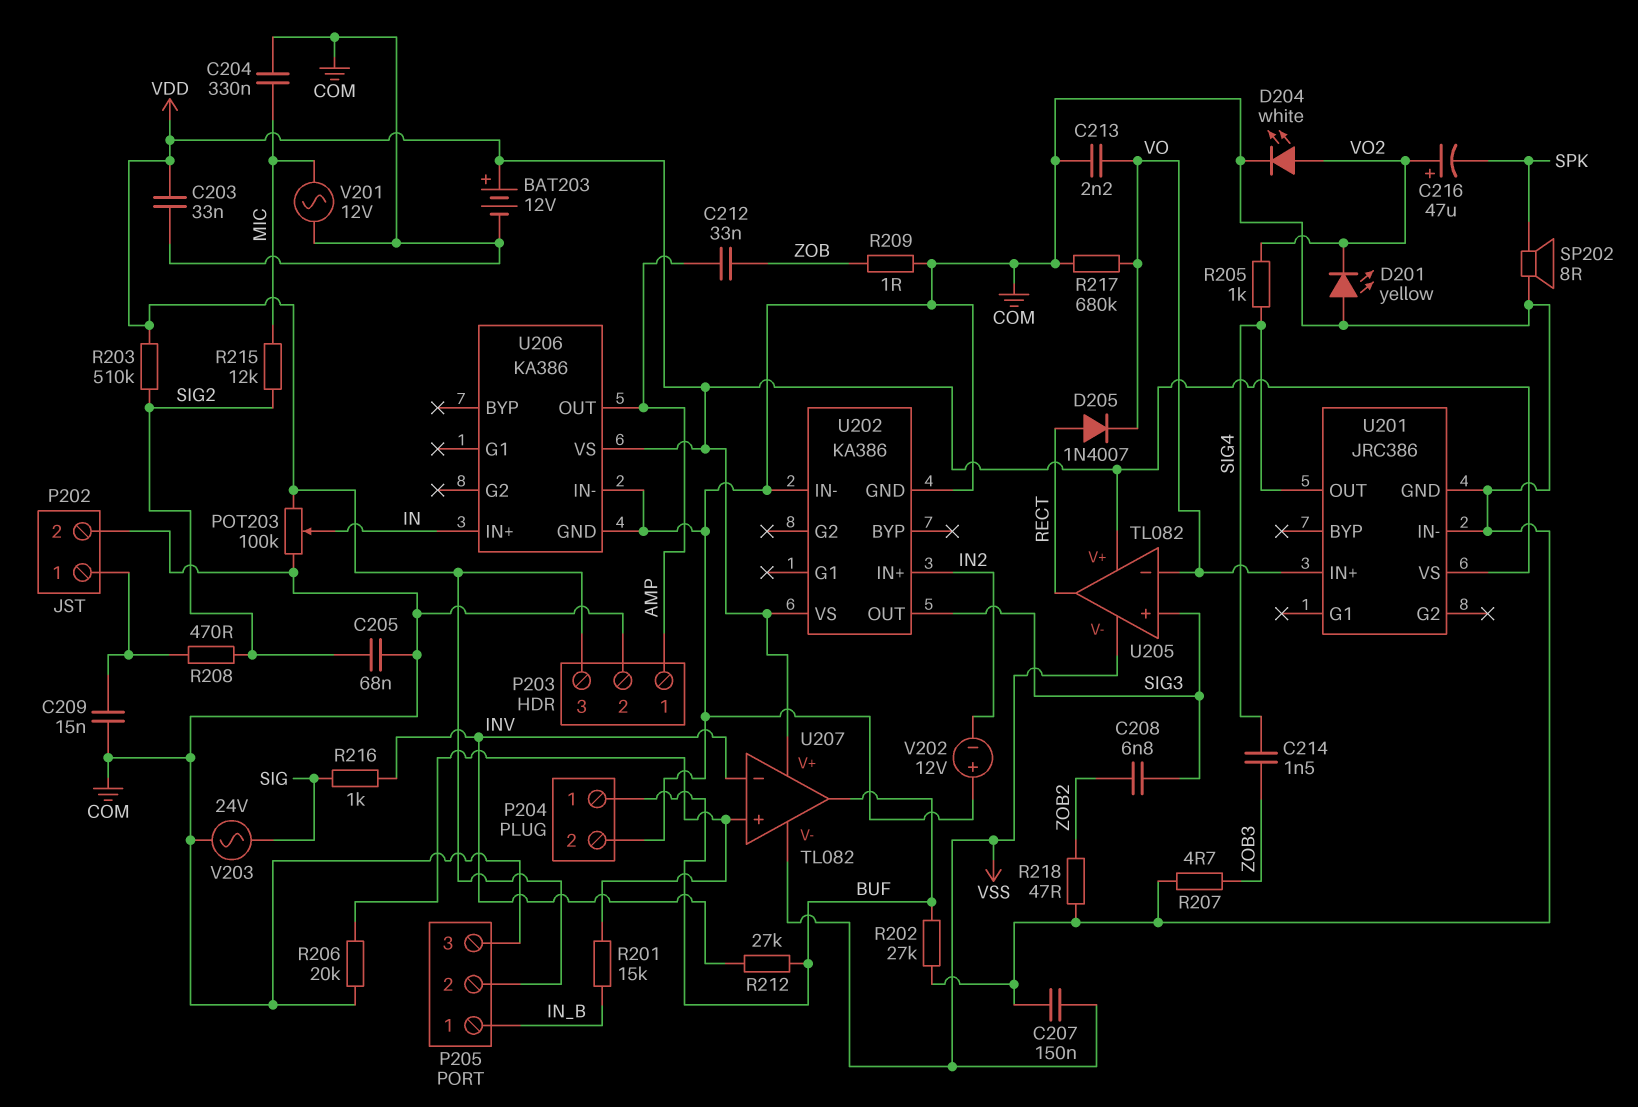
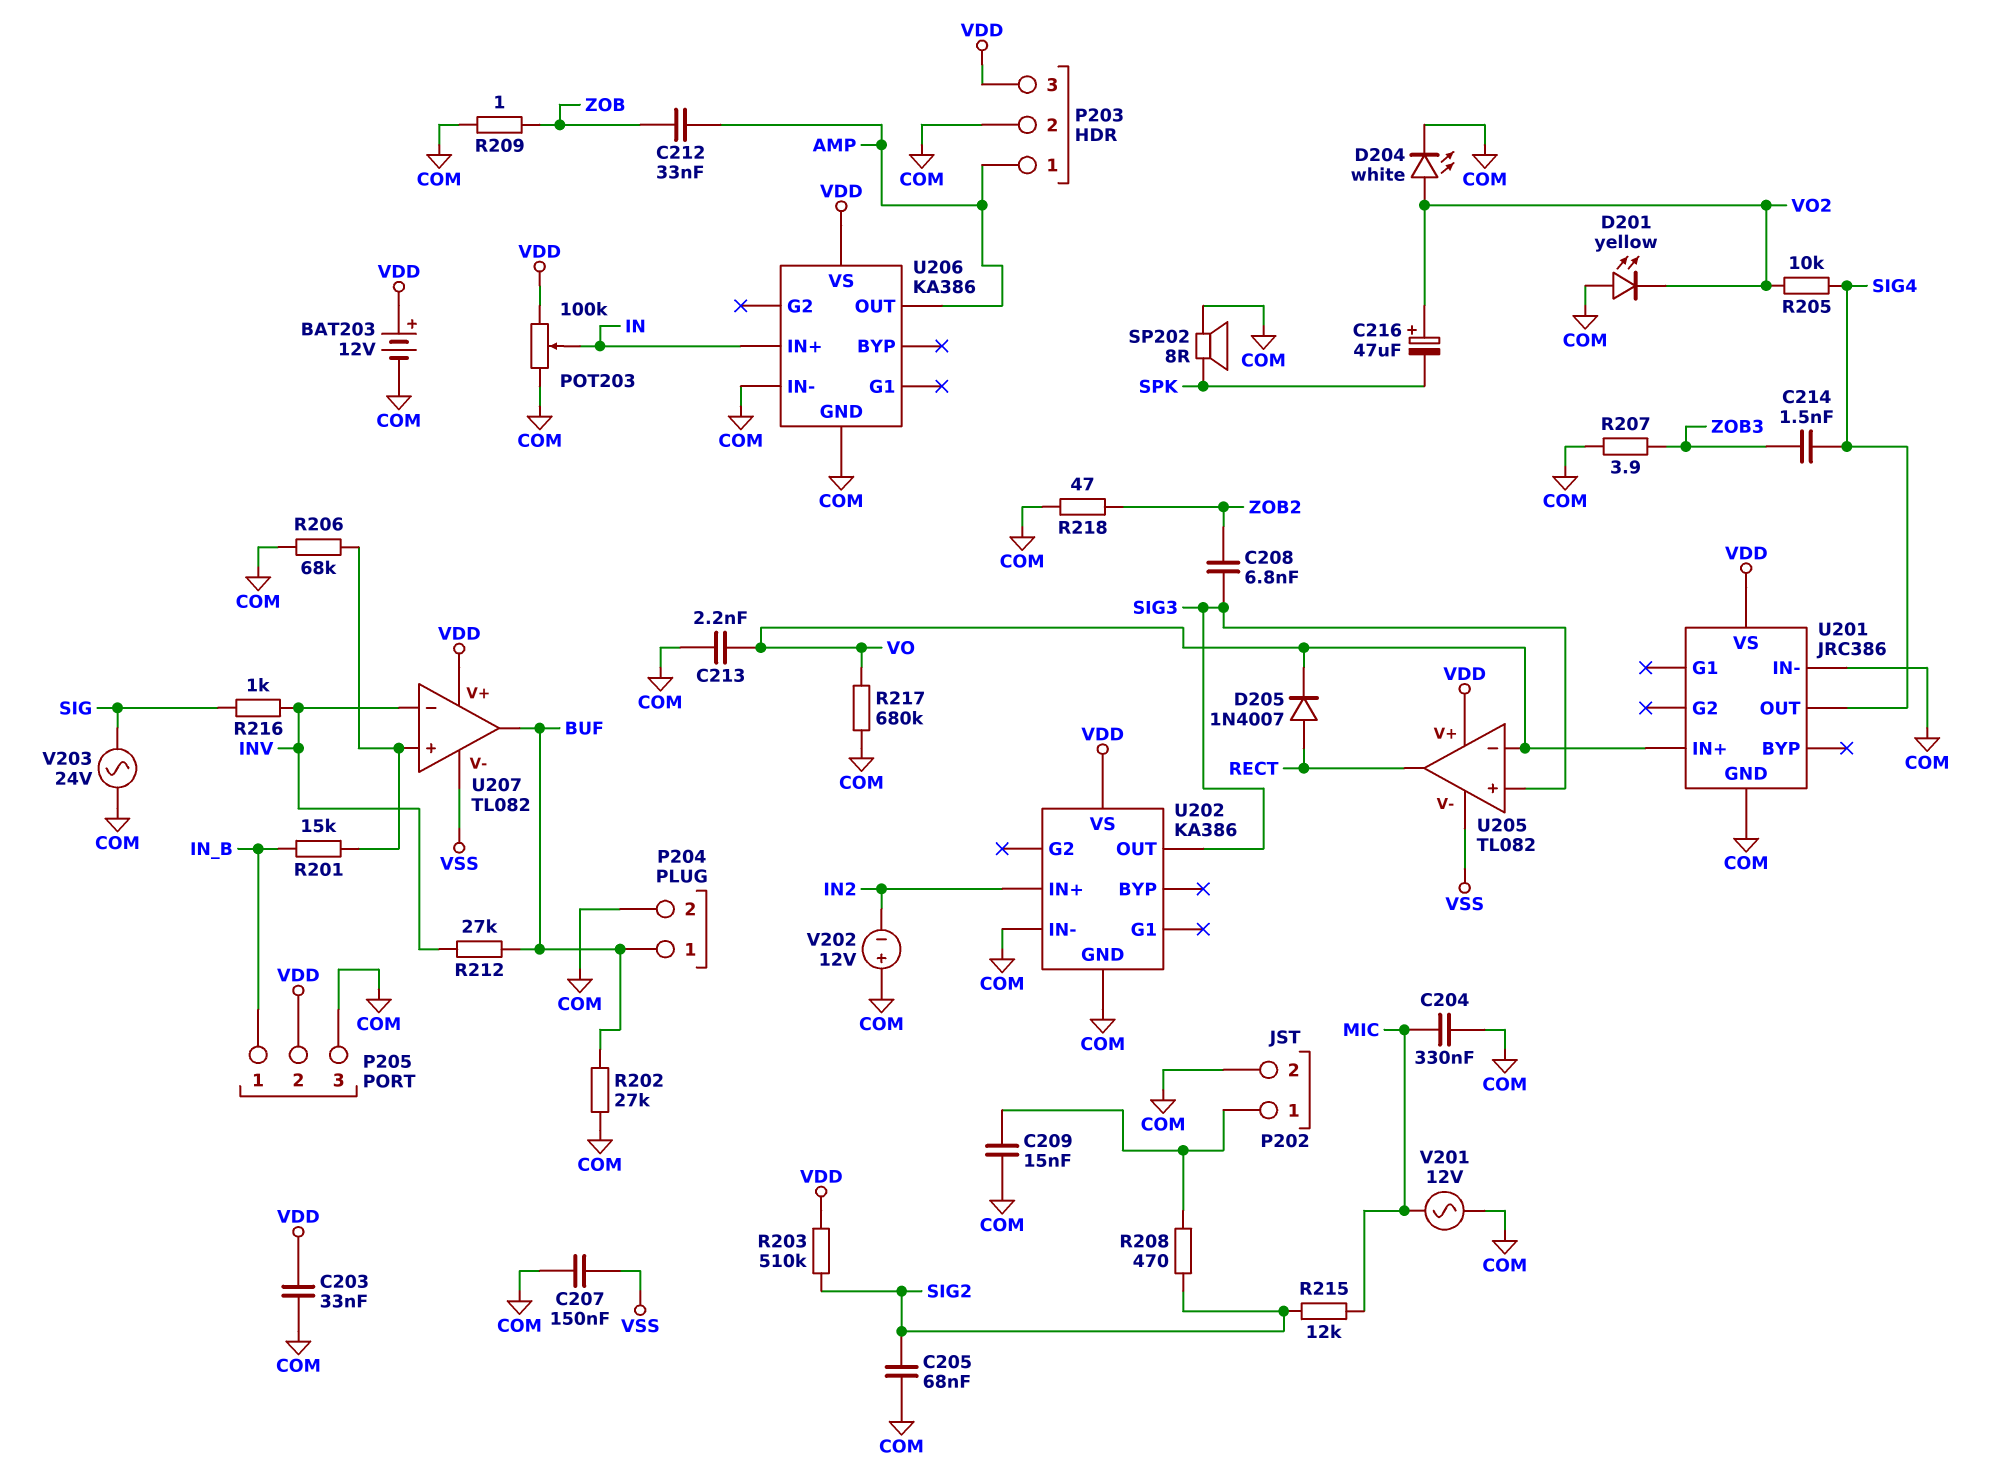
R205: 1k (SIG4, VO2) -> 10k (SIG4, VO2)
R206: 20k (COM, U207/in+) -> 68k (COM, U207/in+)
R207: 4.7 (COM, ZOB3) -> 3.9 (COM, ZOB3)

